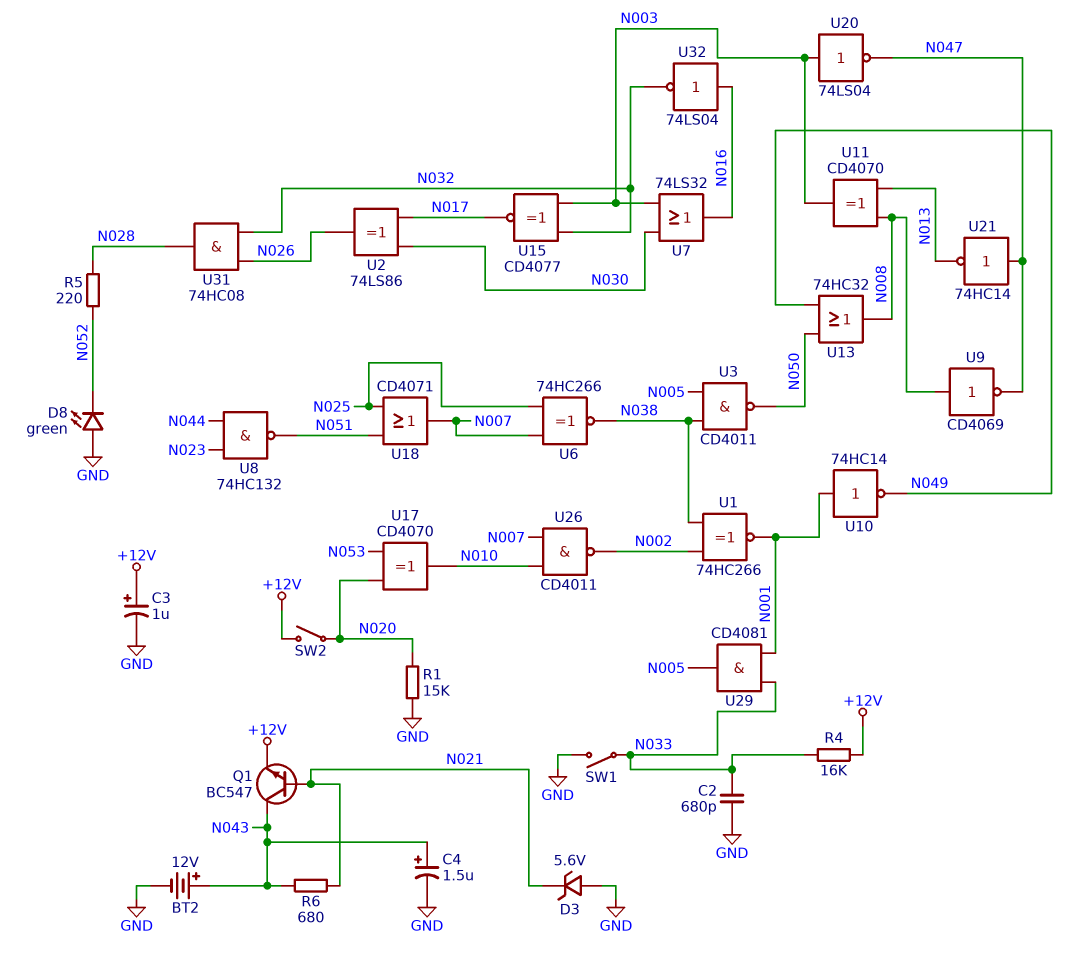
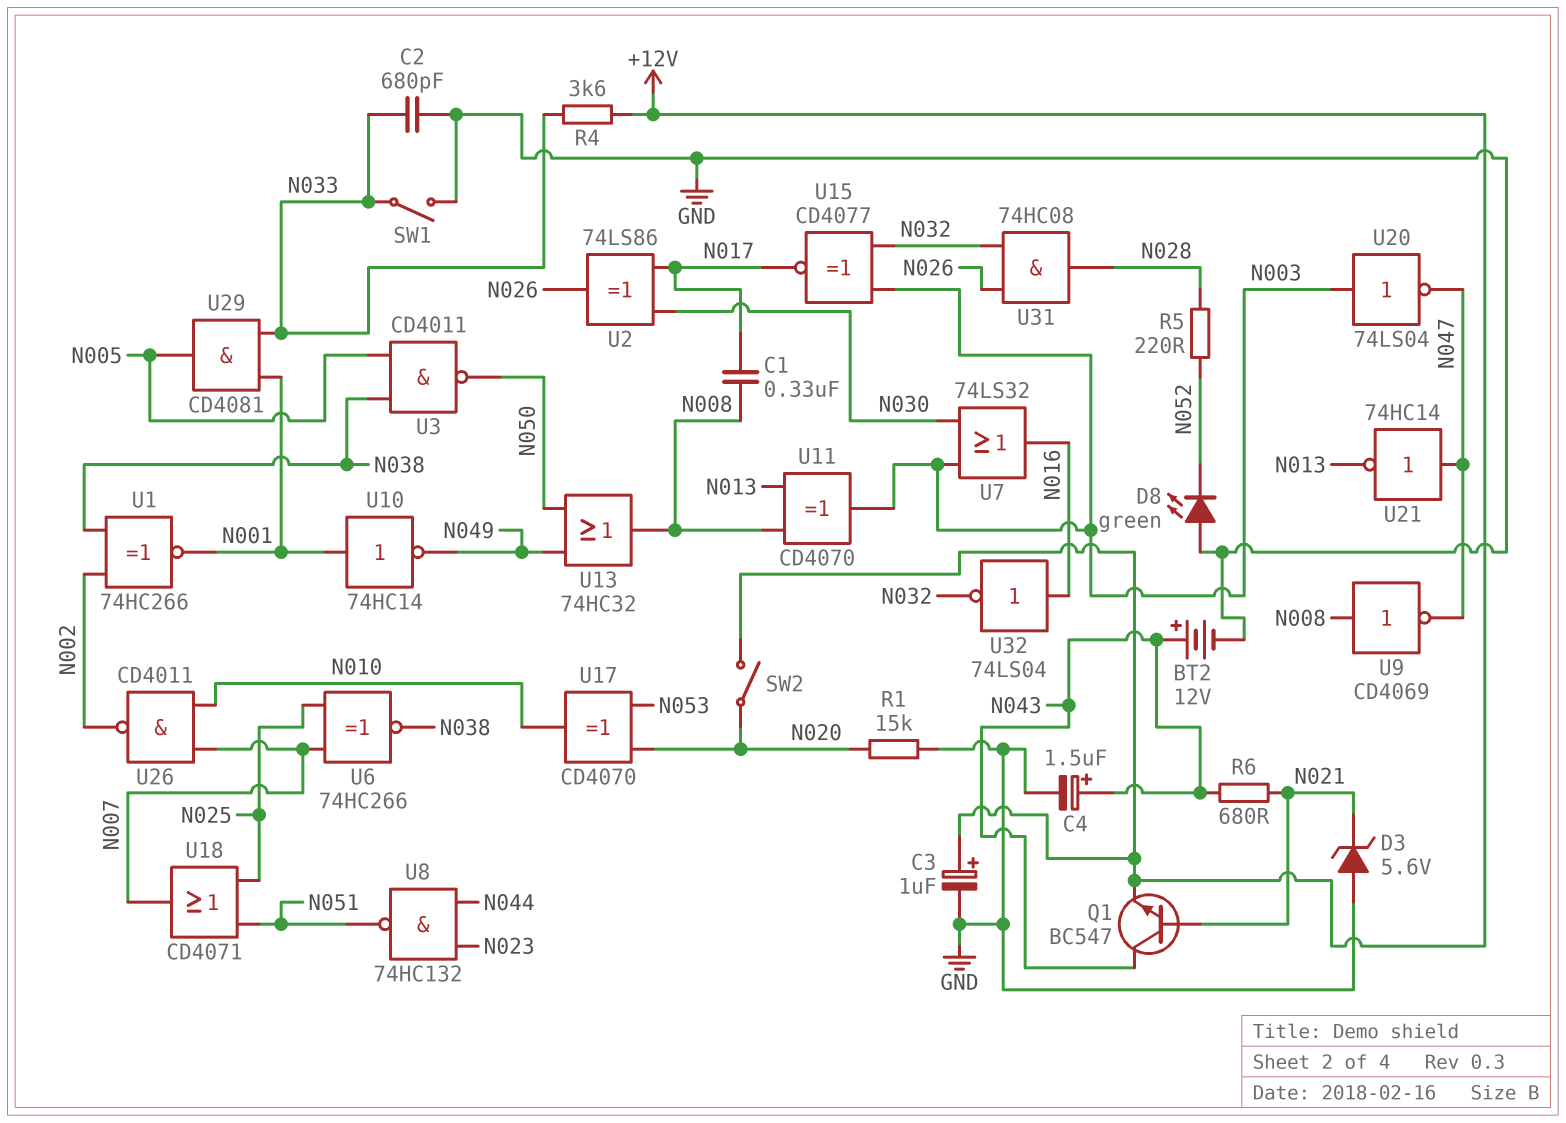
C1: none -> 330nF (N008, N017)
R4: 16k (+12V, N033) -> 3.6k (+12V, N033)

